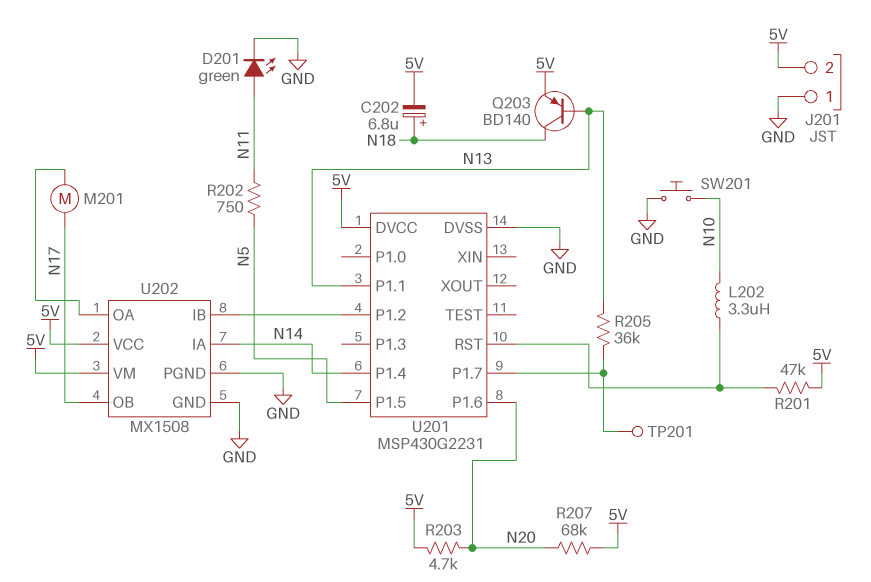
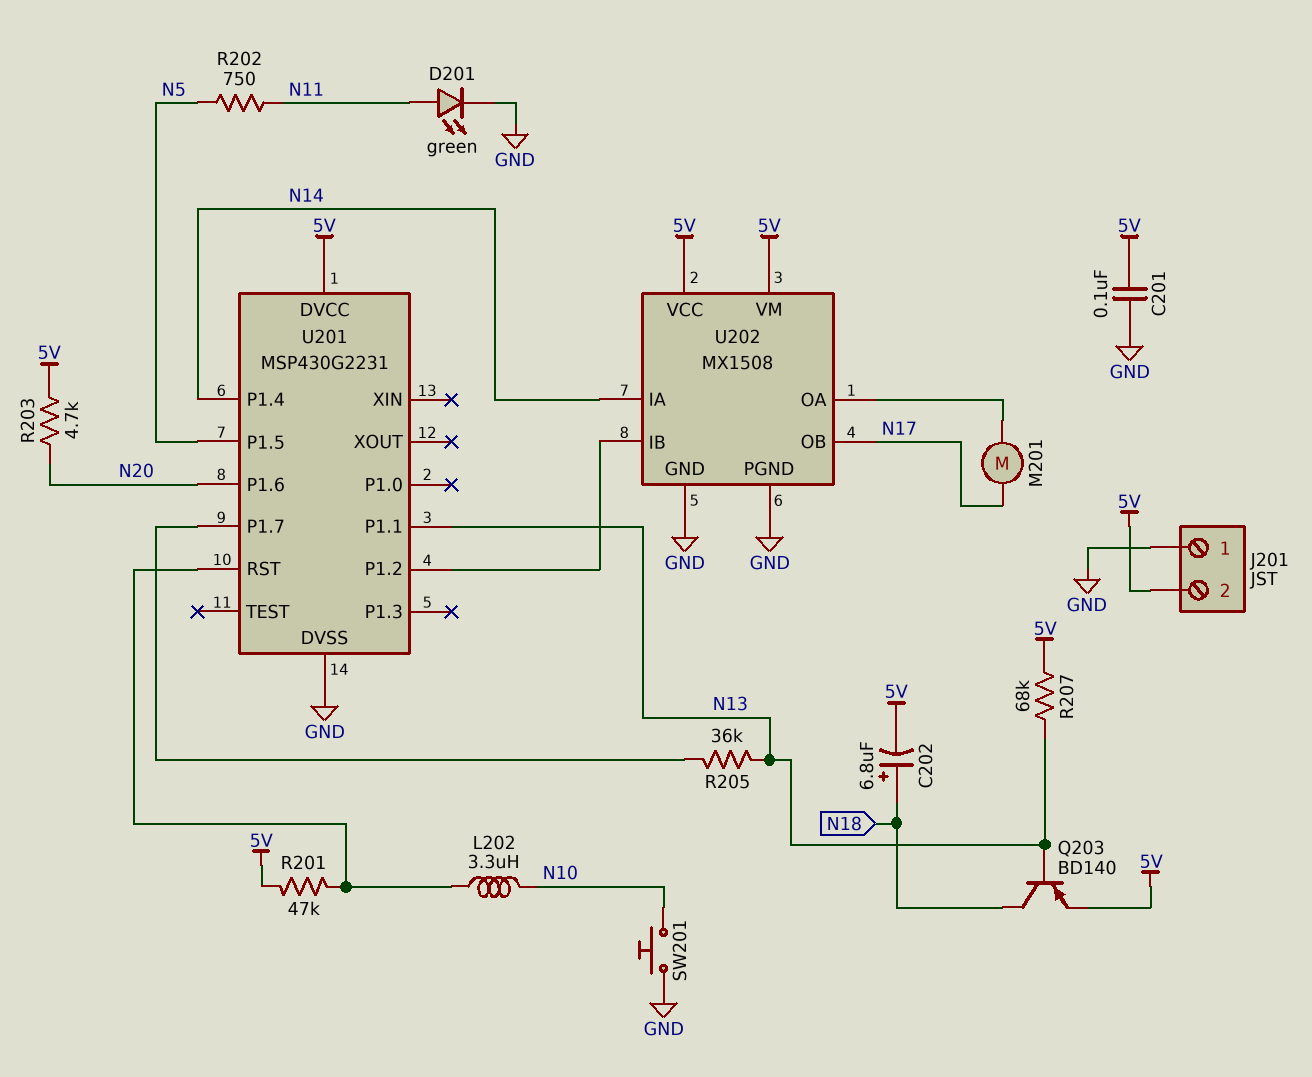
C201: none -> 100nF (5V, GND)
R207: 68k (5V, N20) -> 68k (5V, N13)
TP201: test point (U201/P1.7) -> none

